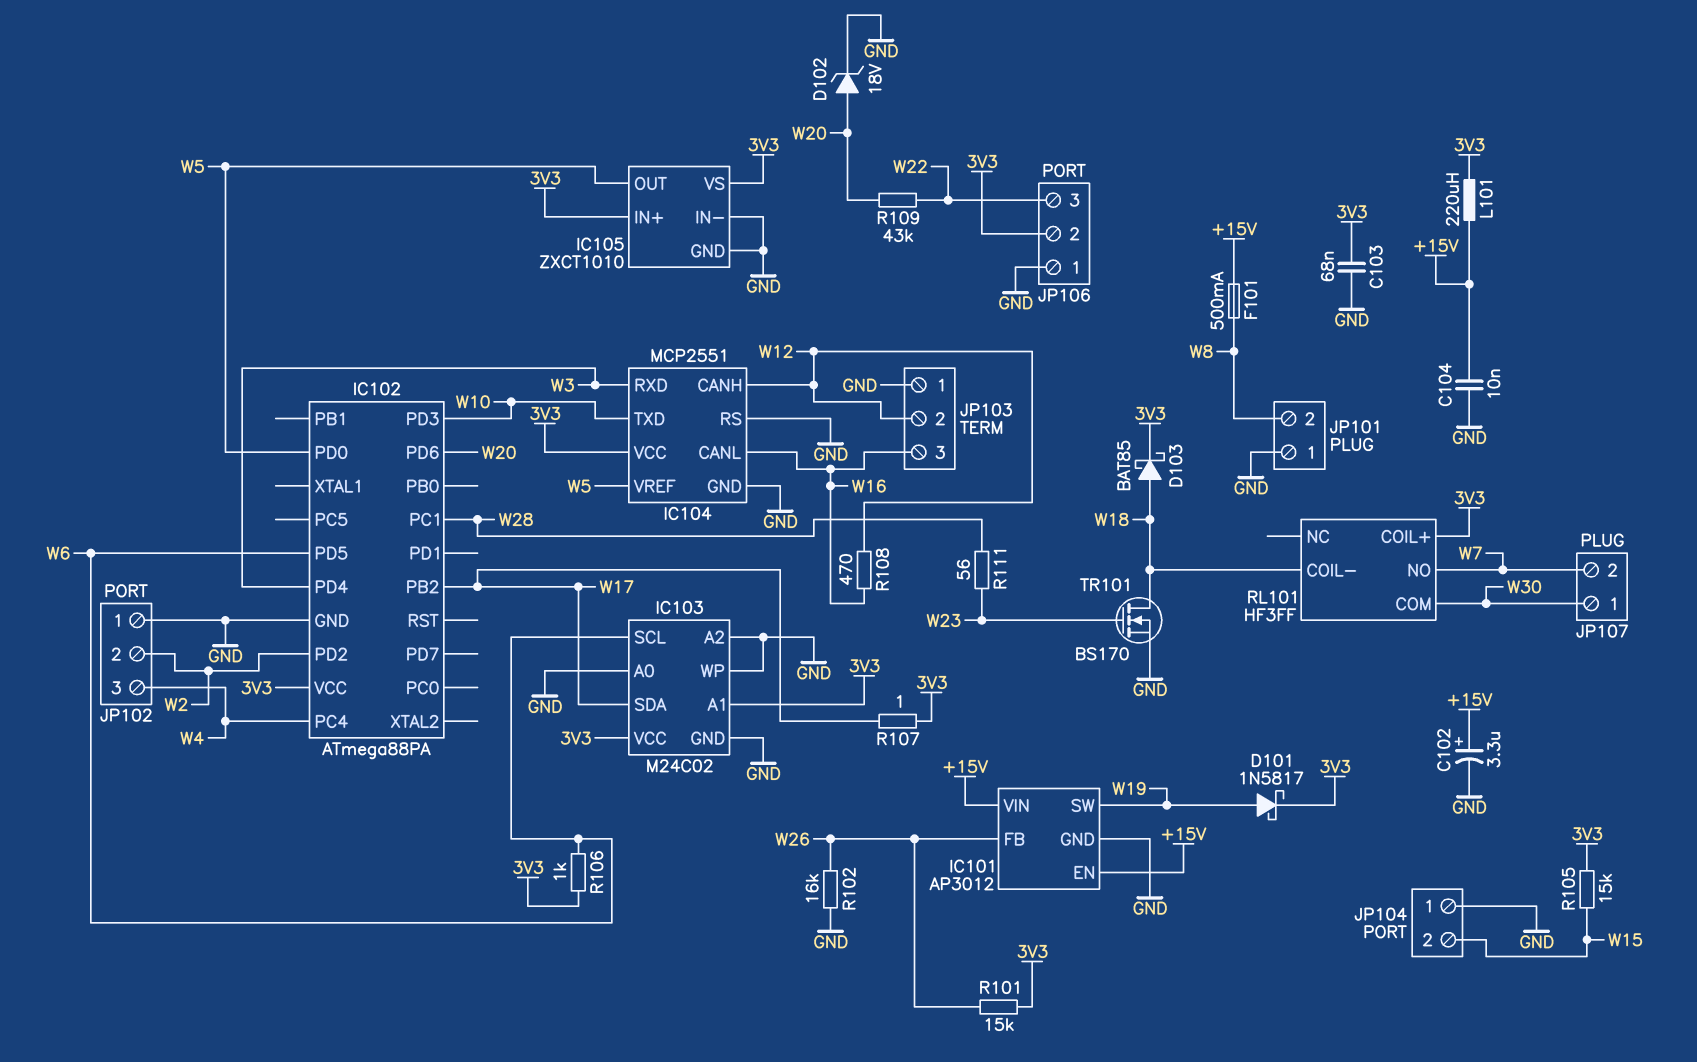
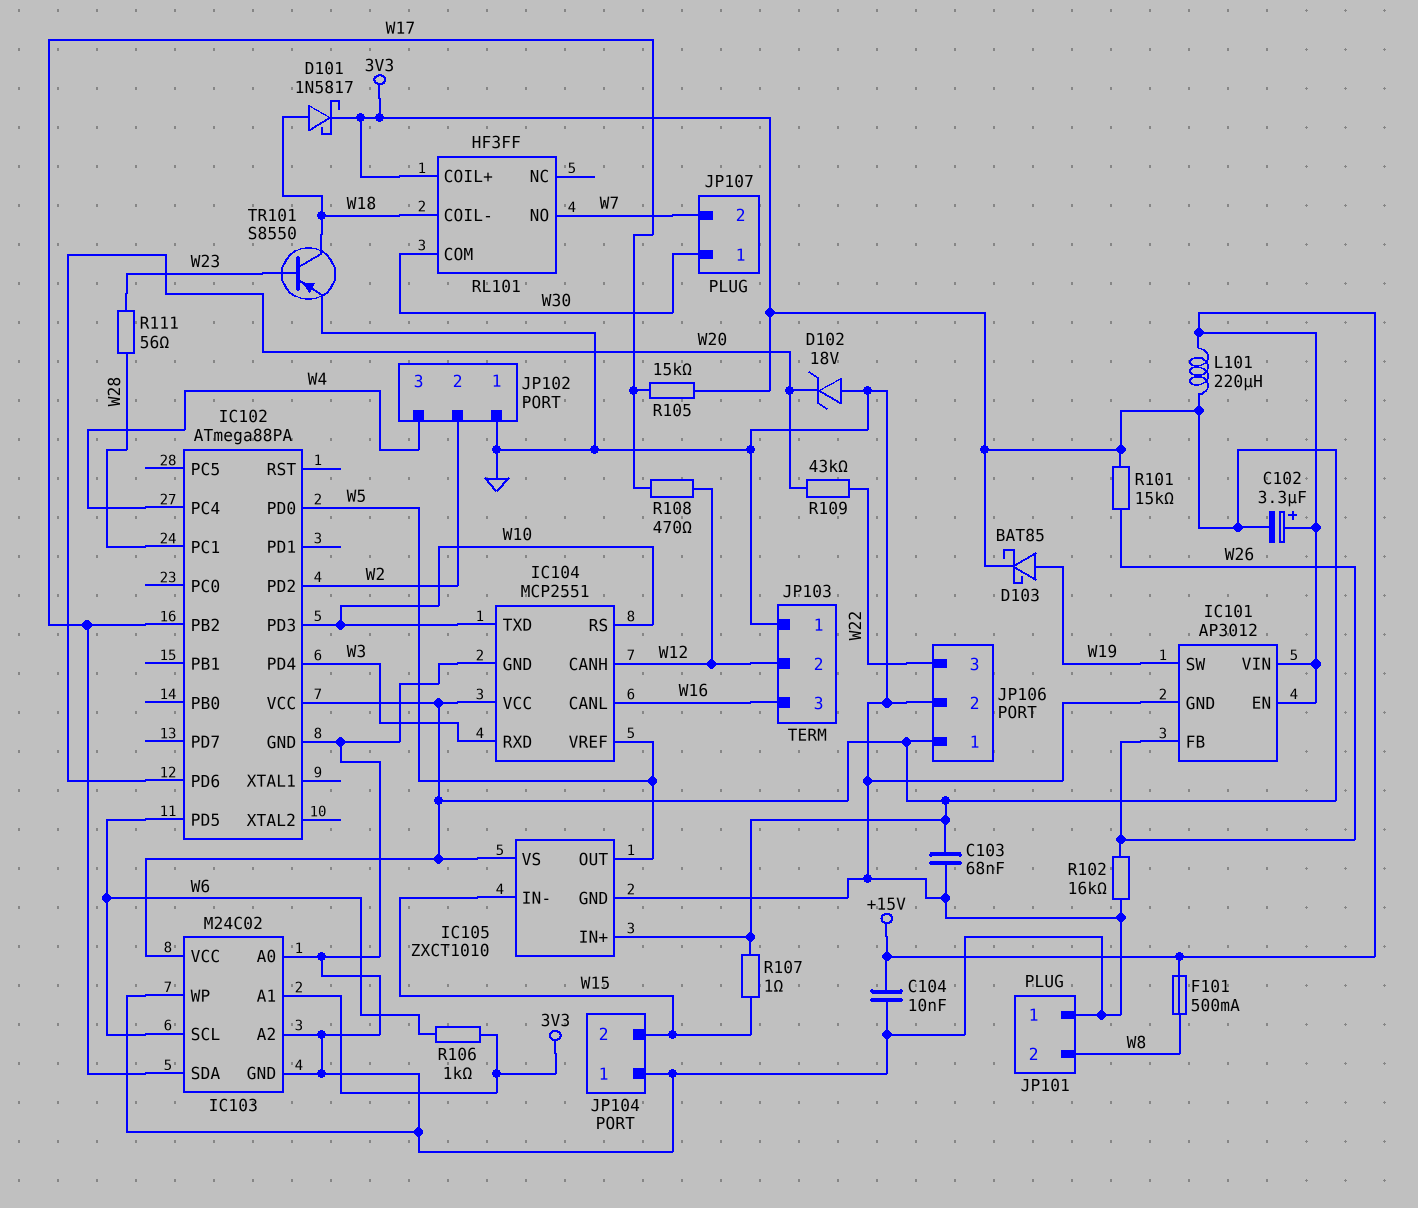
C102: 3.3uF (plus +15V, minus GND) -> 3.3uF (plus +15V, minus 3V3)
D101: schottky 1N5817 (A W19, K 3V3) -> schottky 1N5817 (A W18, K 3V3)
D102: zener 18V (A W20, K GND) -> zener 18V (A GND, K W20)
D103: schottky BAT85 (A W18, K 3V3) -> schottky BAT85 (A W19, K 3V3)
IC104 pin RS: GND -> W10
IC105 pin IN-: GND -> W15
JP106 pin 1: GND -> 3V3
JP106 pin 2: 3V3 -> GND
R105: 15k (3V3, W15) -> 15k (3V3, W17)
R107: 1 (3V3, W17) -> 1 (3V3, W15)
R108: 470 (W12, W16) -> 470 (W12, W17)
TR101: NMOS BS170 (G W23, D W18, S GND) -> PNP S8550 (B W23, C W18, E GND)

